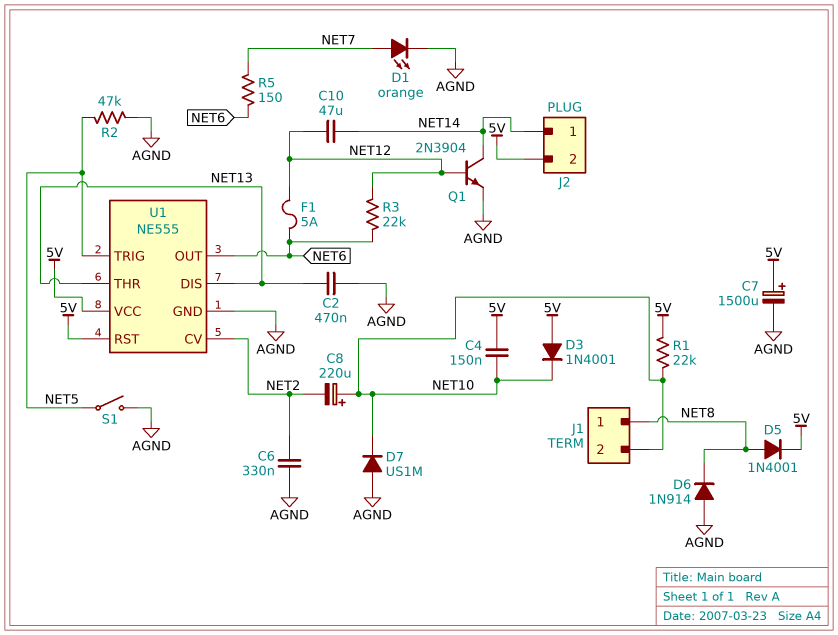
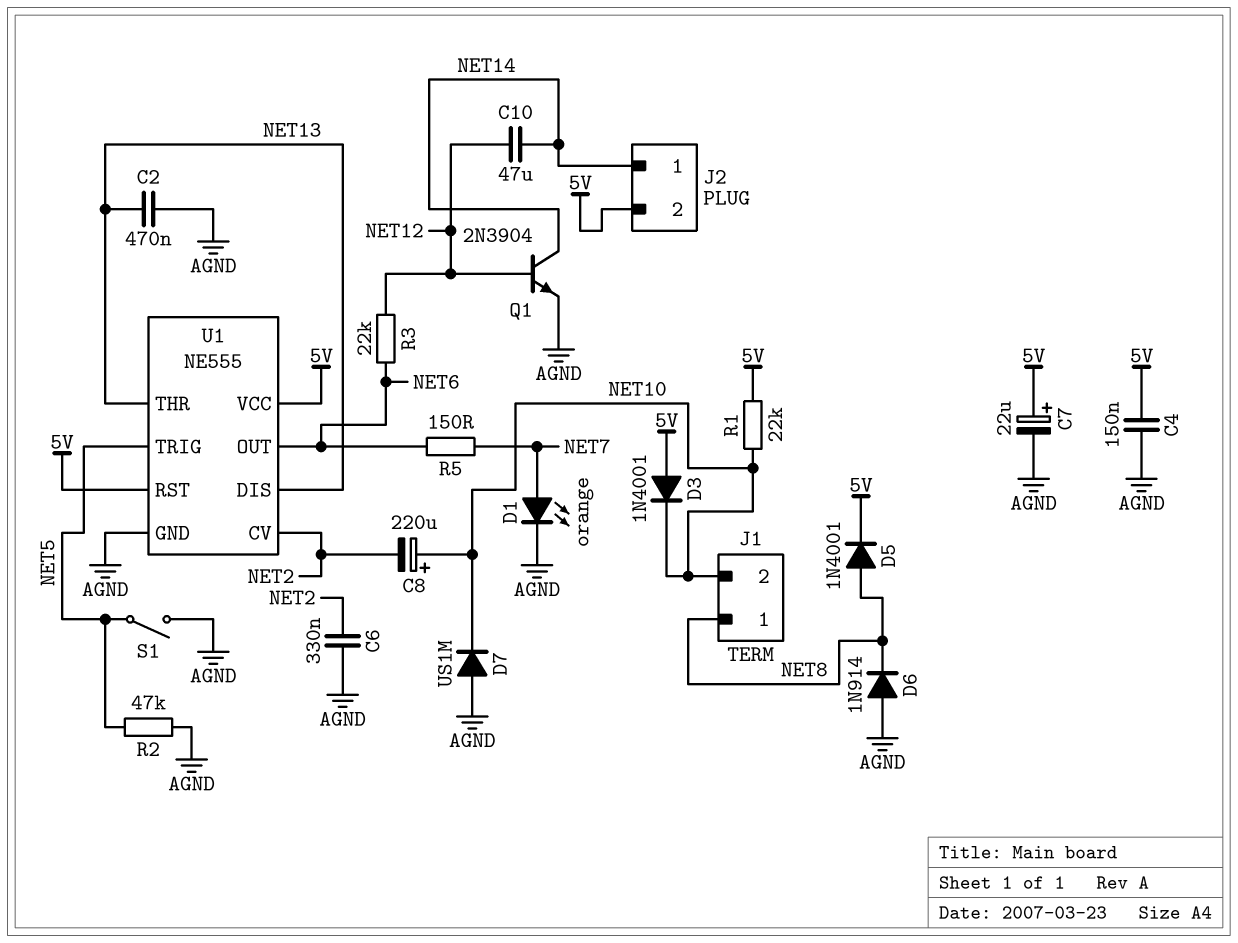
C4: 150nF (5V, NET10) -> 150nF (5V, AGND)
C7: 1500uF (plus 5V, minus AGND) -> 22uF (plus 5V, minus AGND)
F1: 5A (NET6, NET12) -> none

